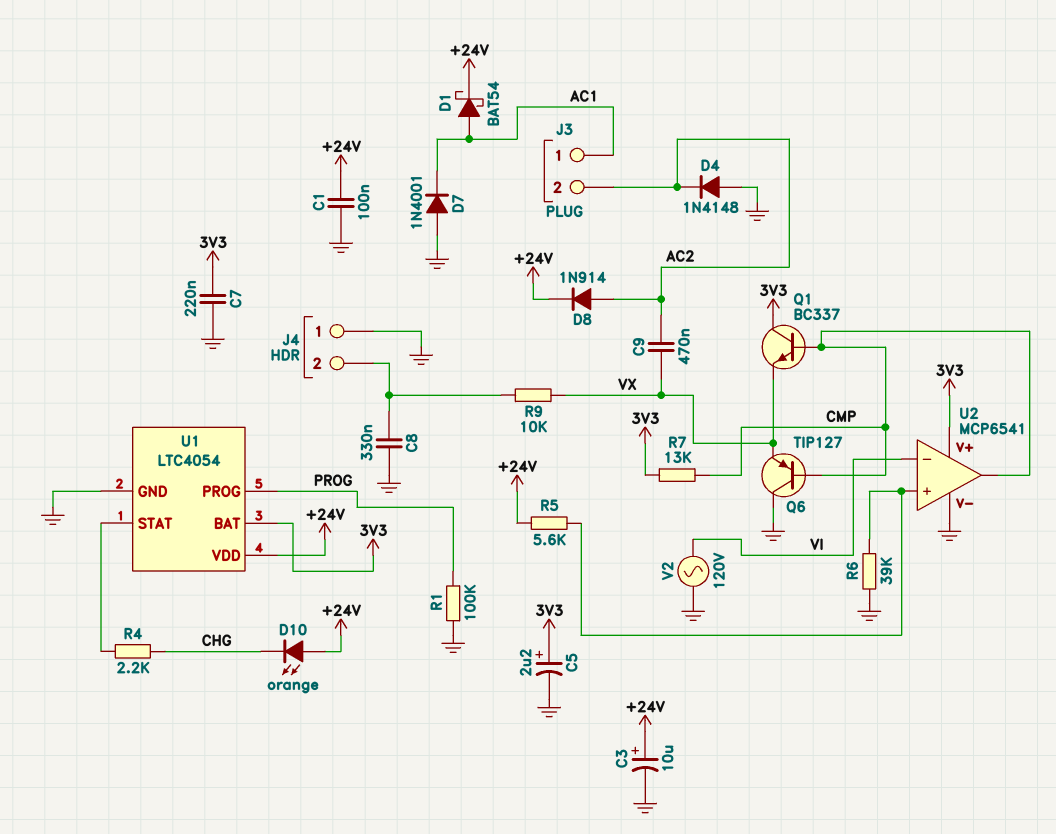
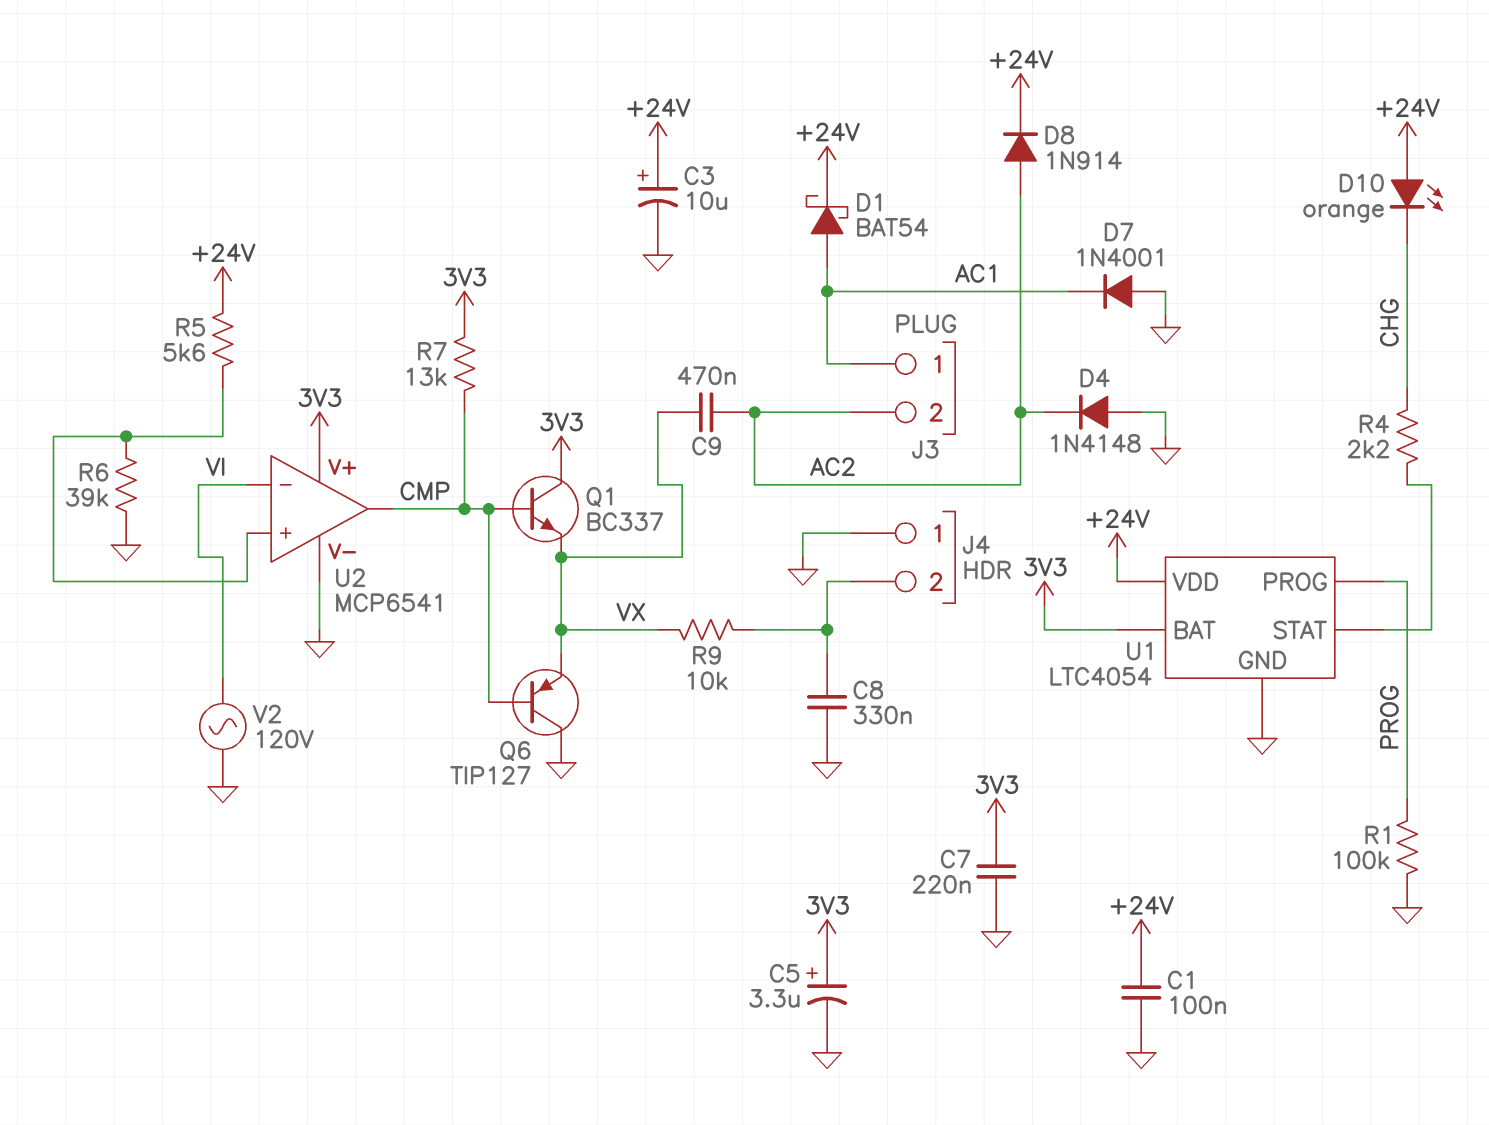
C5: 2.2uF (plus 3V3, minus GND) -> 3.3uF (plus 3V3, minus GND)

